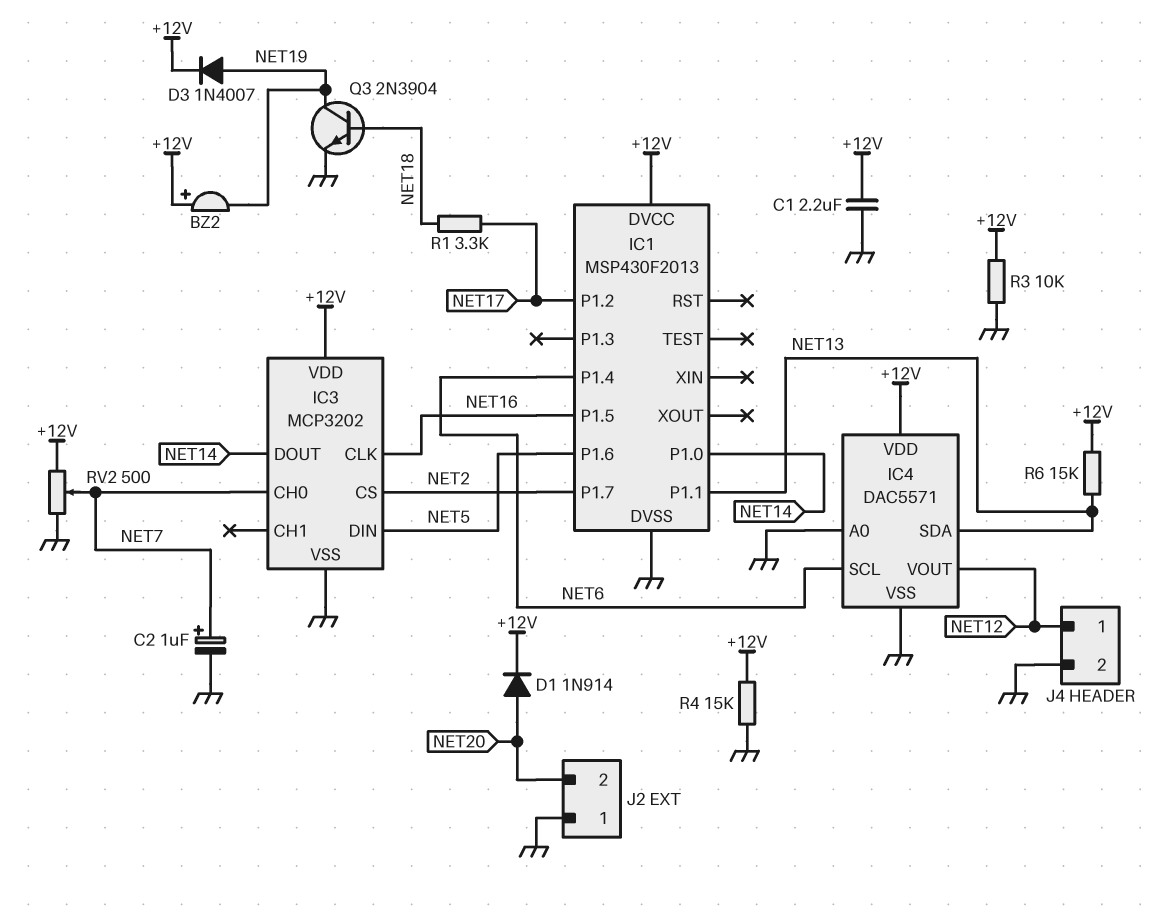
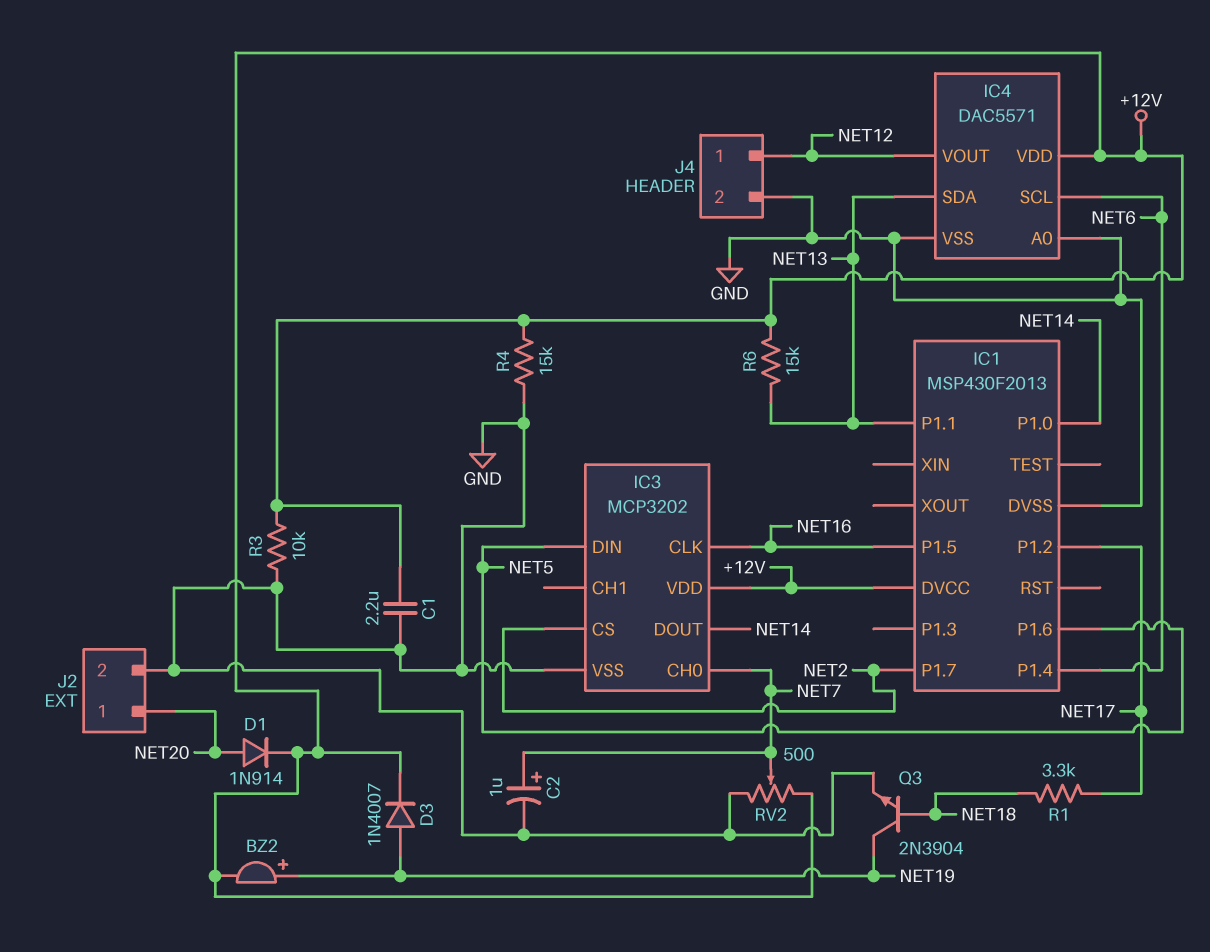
BZ2: buzzer (plus +12V, minus NET19) -> buzzer (plus NET19, minus +12V)
J2 pin 1: GND -> NET20
J2 pin 2: NET20 -> GND

